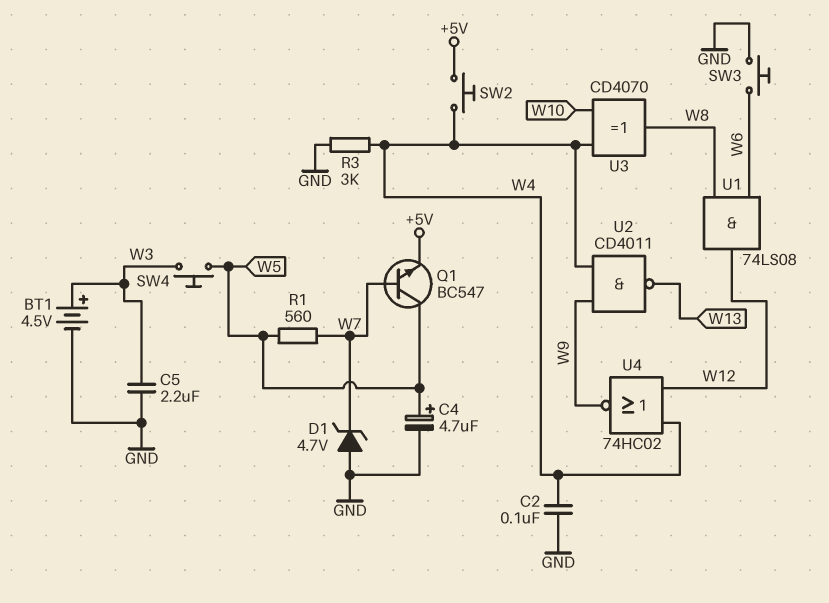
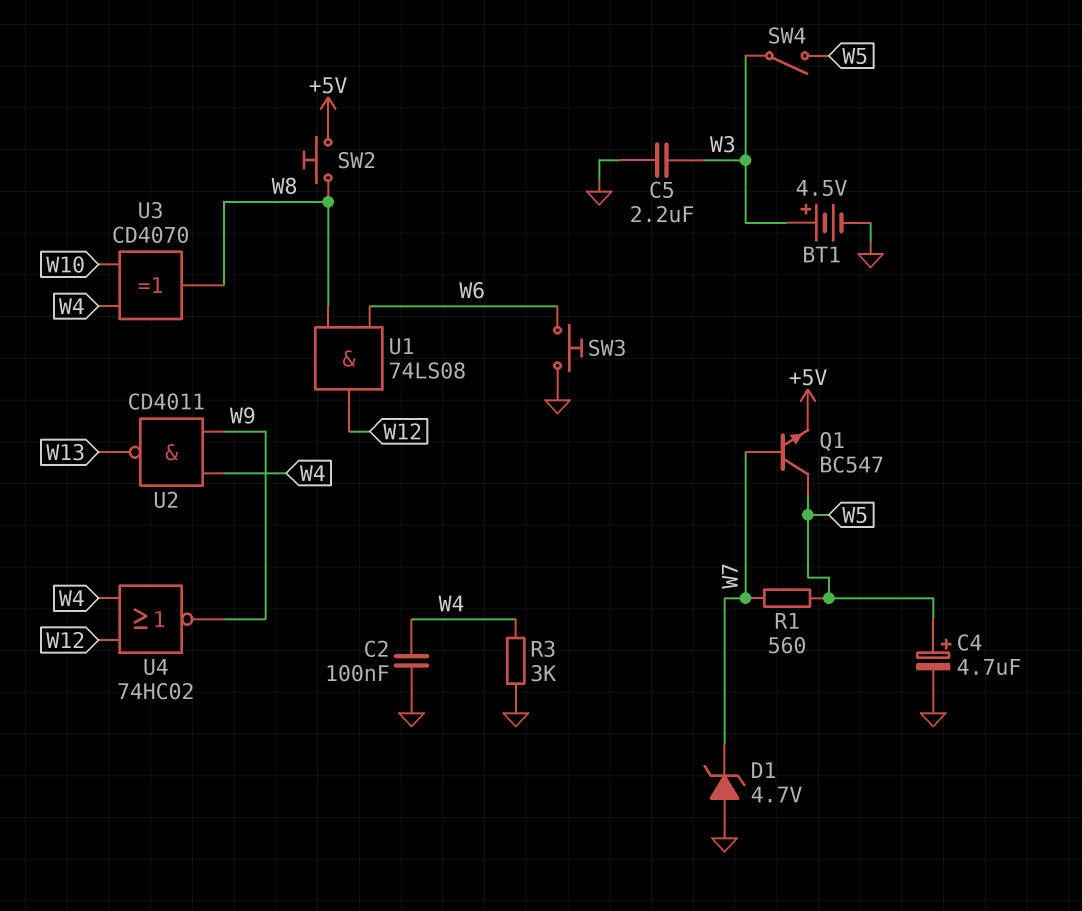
SW2: button (+5V, W4) -> button (+5V, W8)
SW4: button (W3, W5) -> switch (W3, W5)

